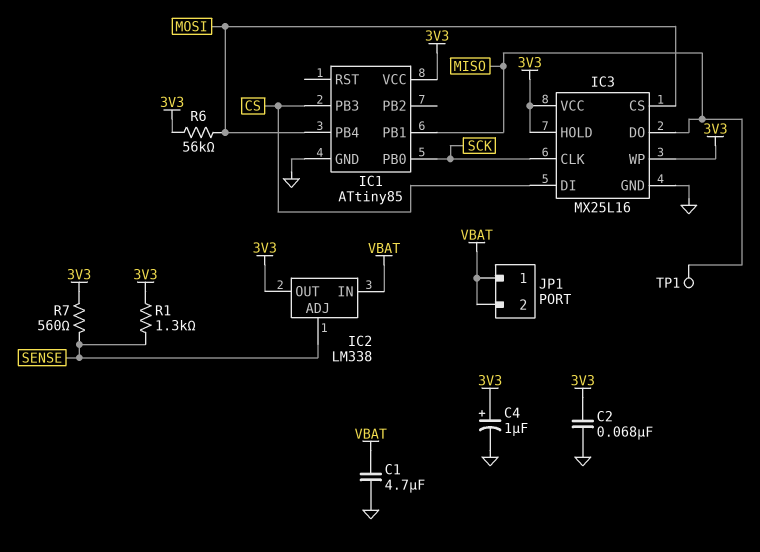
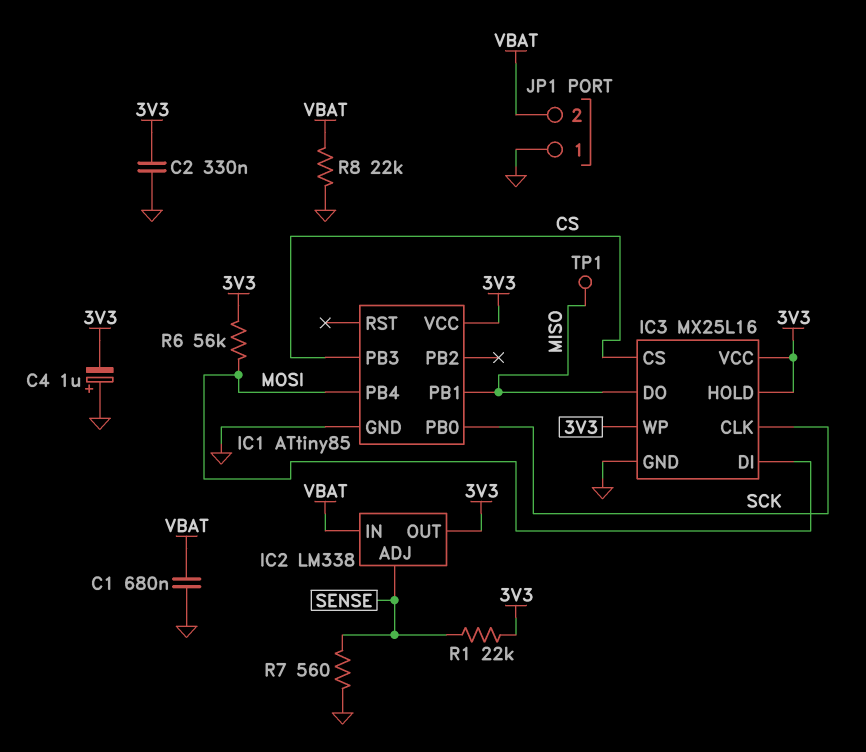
C1: 4.7uF (GND, VBAT) -> 680nF (GND, VBAT)
C2: 68nF (3V3, GND) -> 330nF (3V3, GND)
C4: 1uF (plus 3V3, minus GND) -> 1uF (plus GND, minus 3V3)
IC3 pin CS: MOSI -> CS
IC3 pin DI: CS -> MOSI
JP1 pin 1: VBAT -> GND
R1: 1.3k (3V3, SENSE) -> 22k (3V3, SENSE)
R7: 560 (3V3, SENSE) -> 560 (GND, SENSE)
R8: none -> 22k (GND, VBAT)

